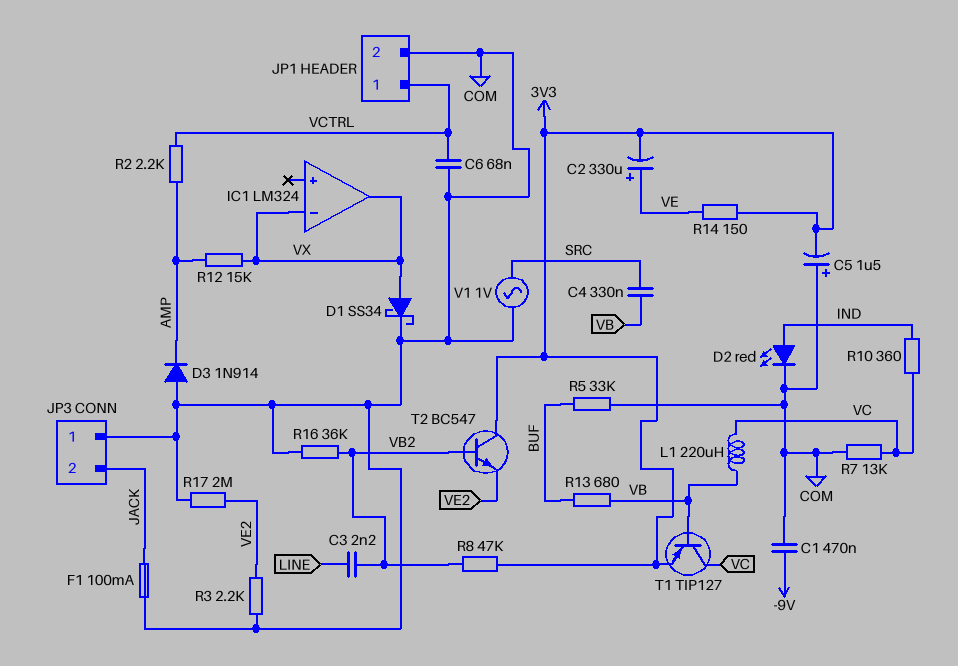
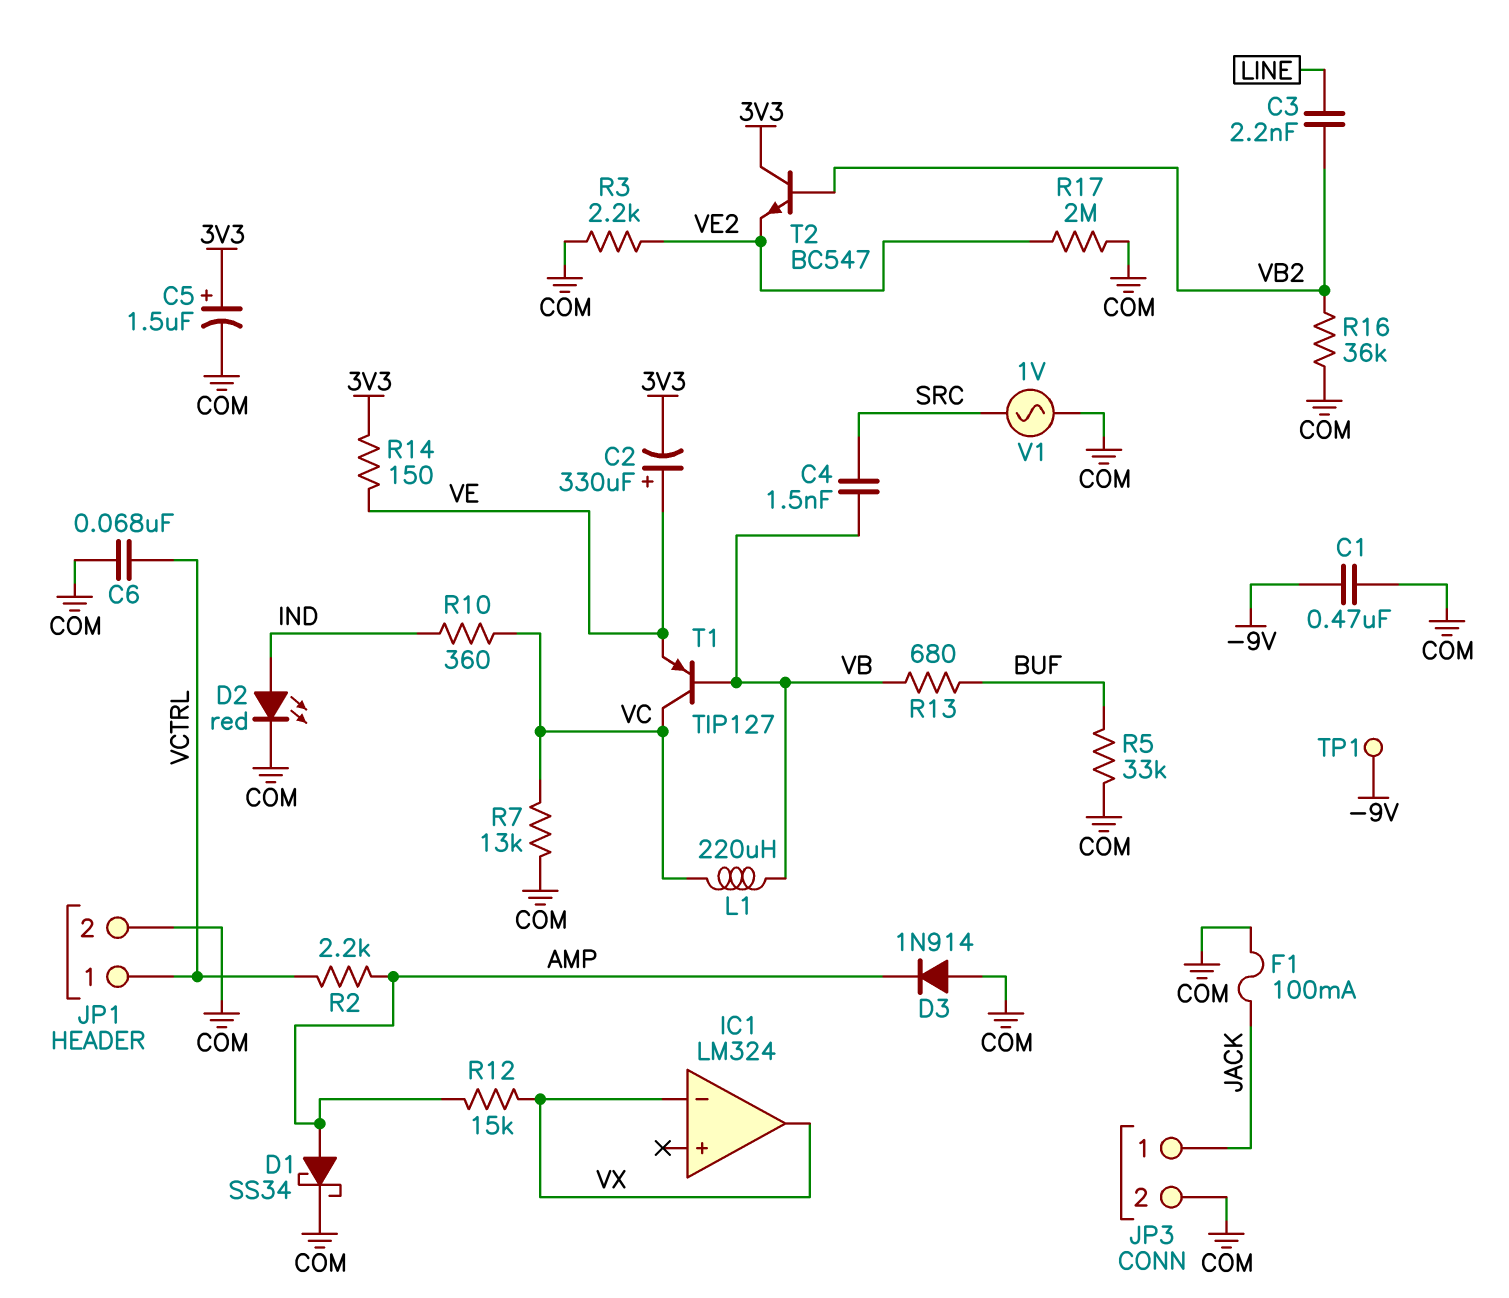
C4: 330nF (SRC, VB) -> 1.5nF (SRC, VB)
C5: 1.5uF (plus COM, minus 3V3) -> 1.5uF (plus 3V3, minus COM)
D1: schottky SS34 (A VX, K COM) -> schottky SS34 (A AMP, K COM)
JP3 pin 1: COM -> JACK
JP3 pin 2: JACK -> COM
R8: 47k (3V3, VB2) -> none
T1: PNP TIP127 (B VB, C VC, E 3V3) -> PNP TIP127 (B VB, C VC, E VE)
TP1: none -> test point (-9V)

